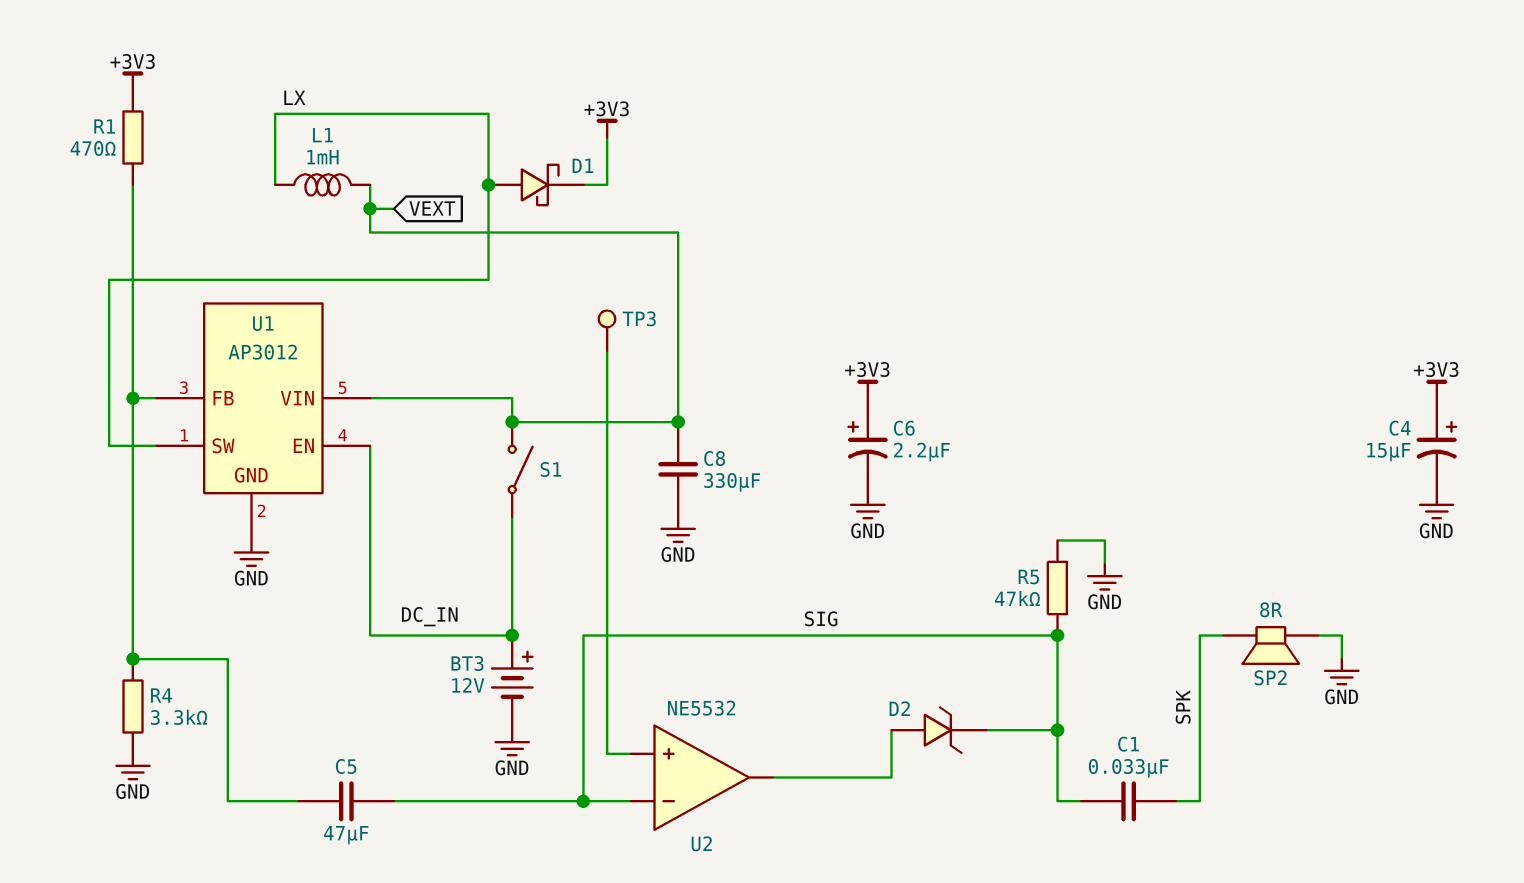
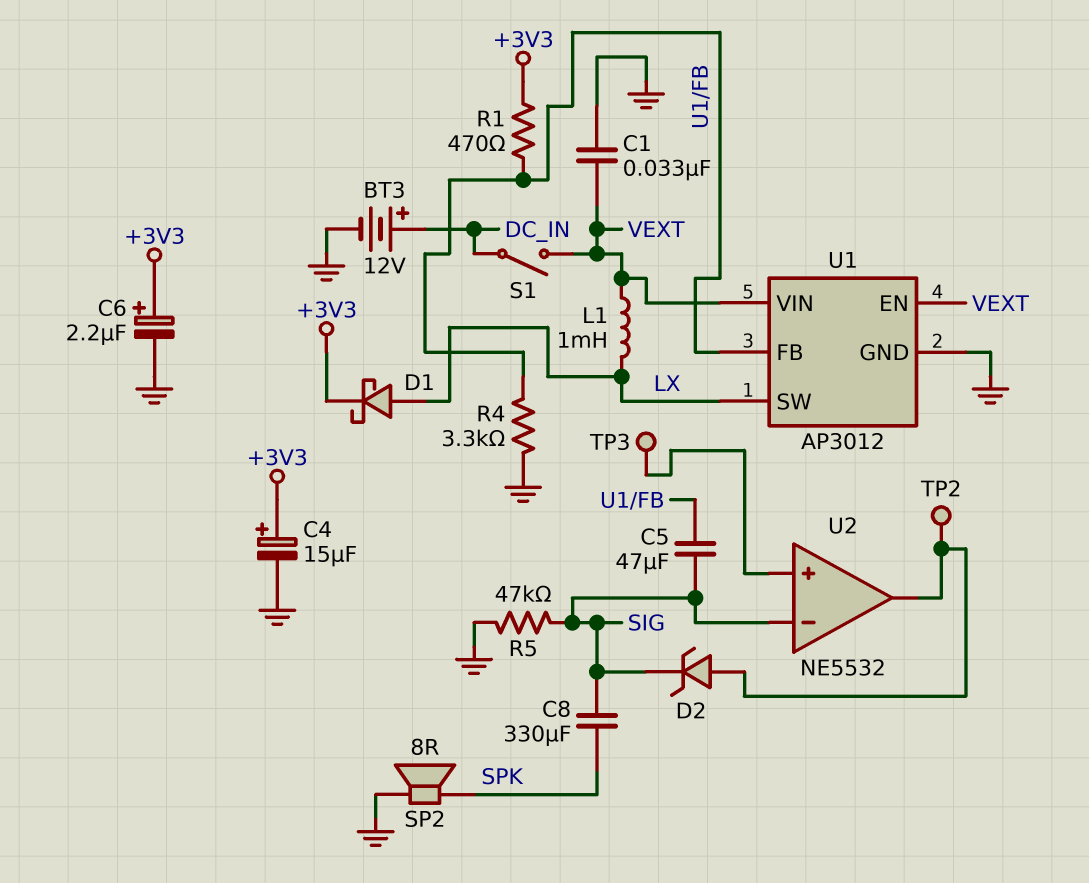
C1: 33nF (SIG, SPK) -> 33nF (GND, VEXT)
C8: 330uF (GND, VEXT) -> 330uF (SIG, SPK)
TP2: none -> test point (U2/out)
U1 pin EN: DC_IN -> VEXT

